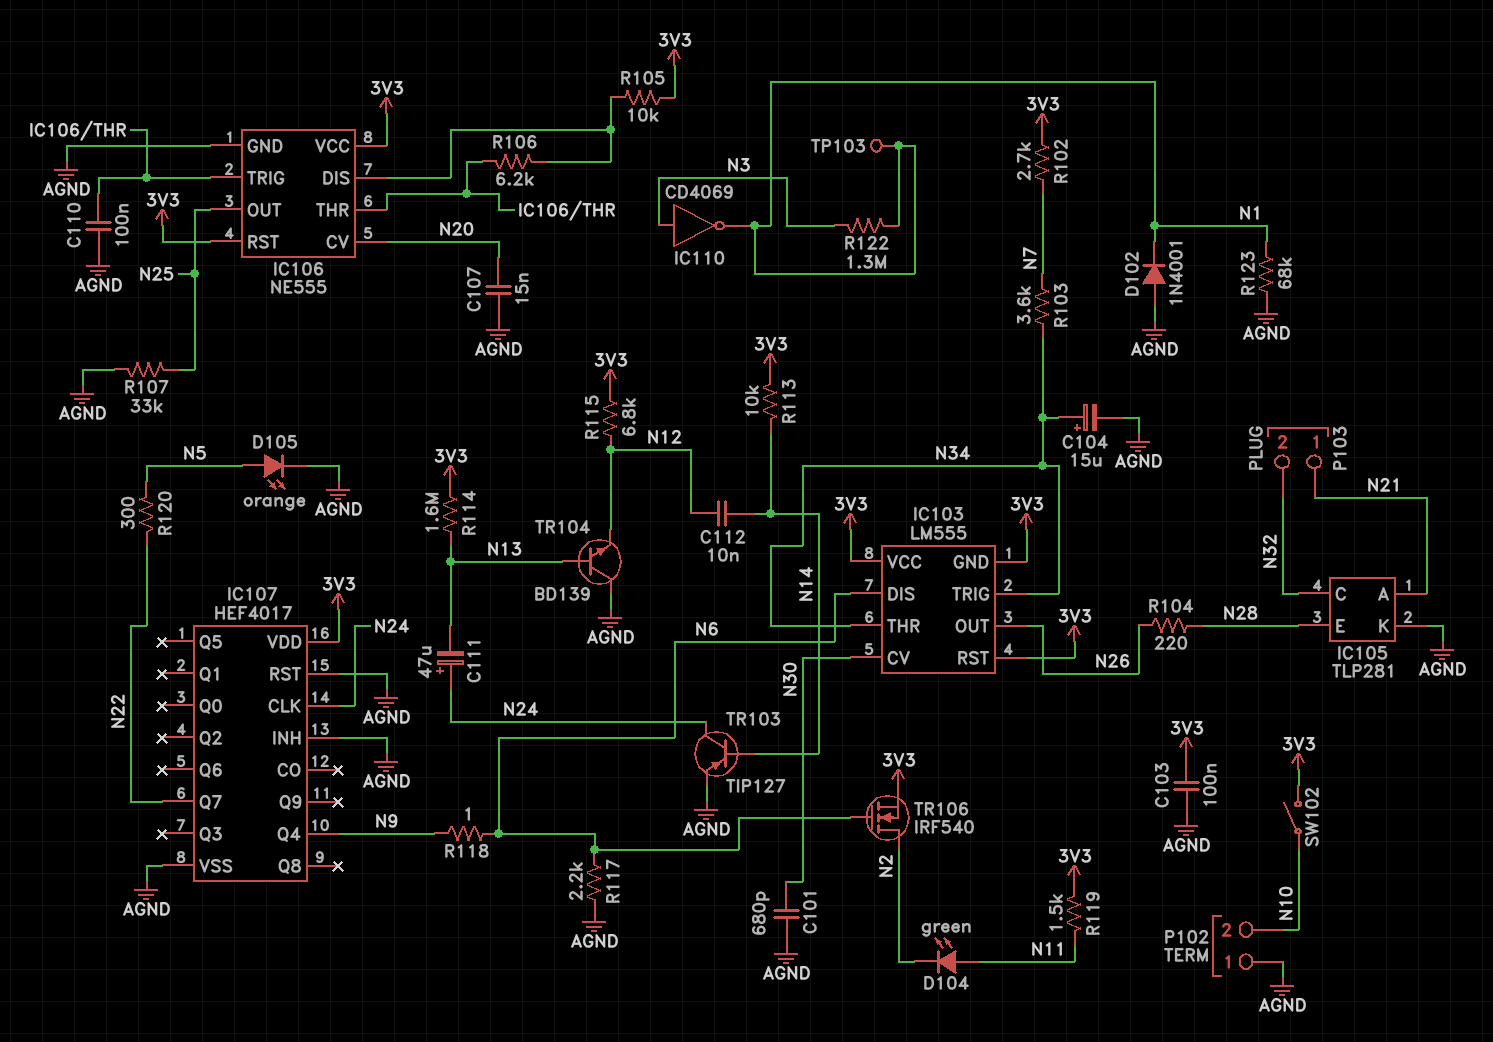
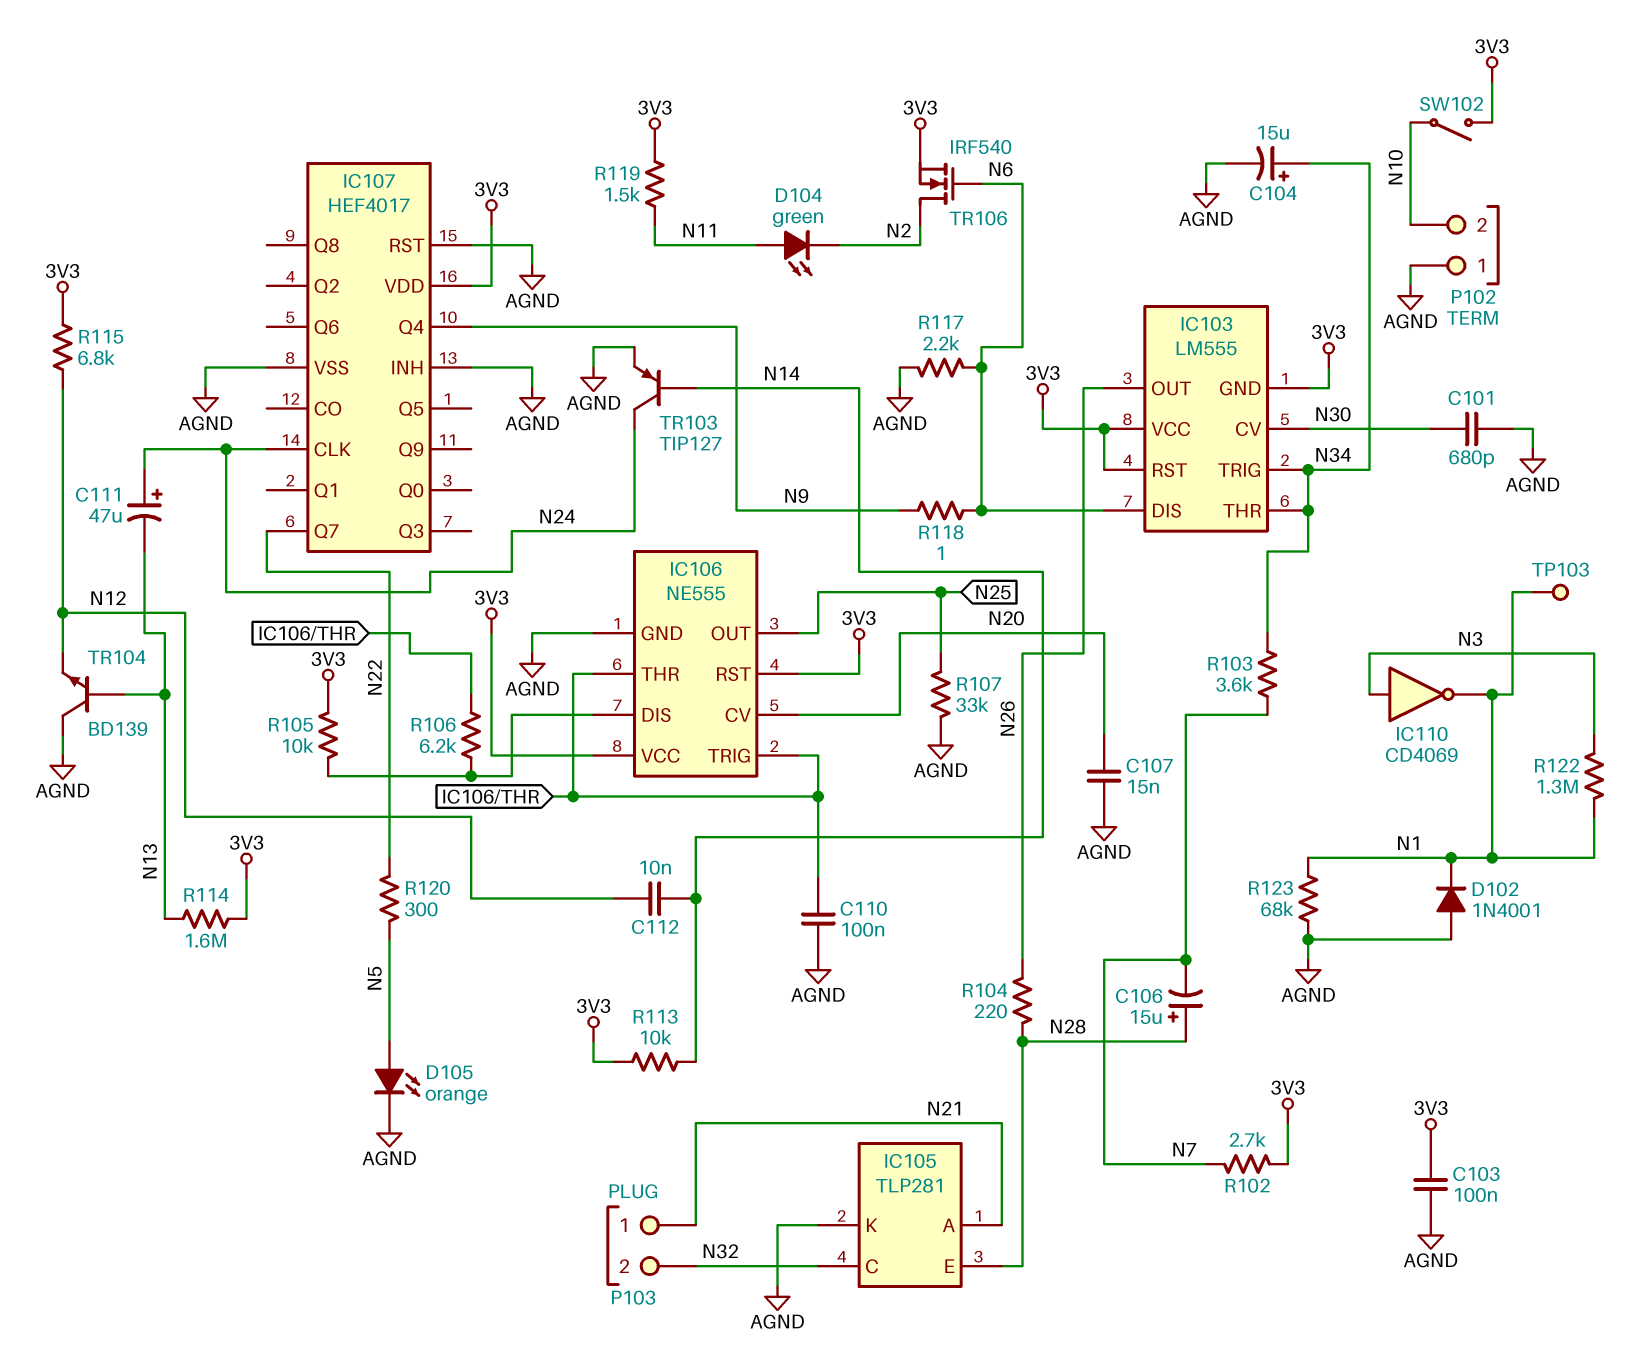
C106: none -> 15uF (plus N28, minus N7)

